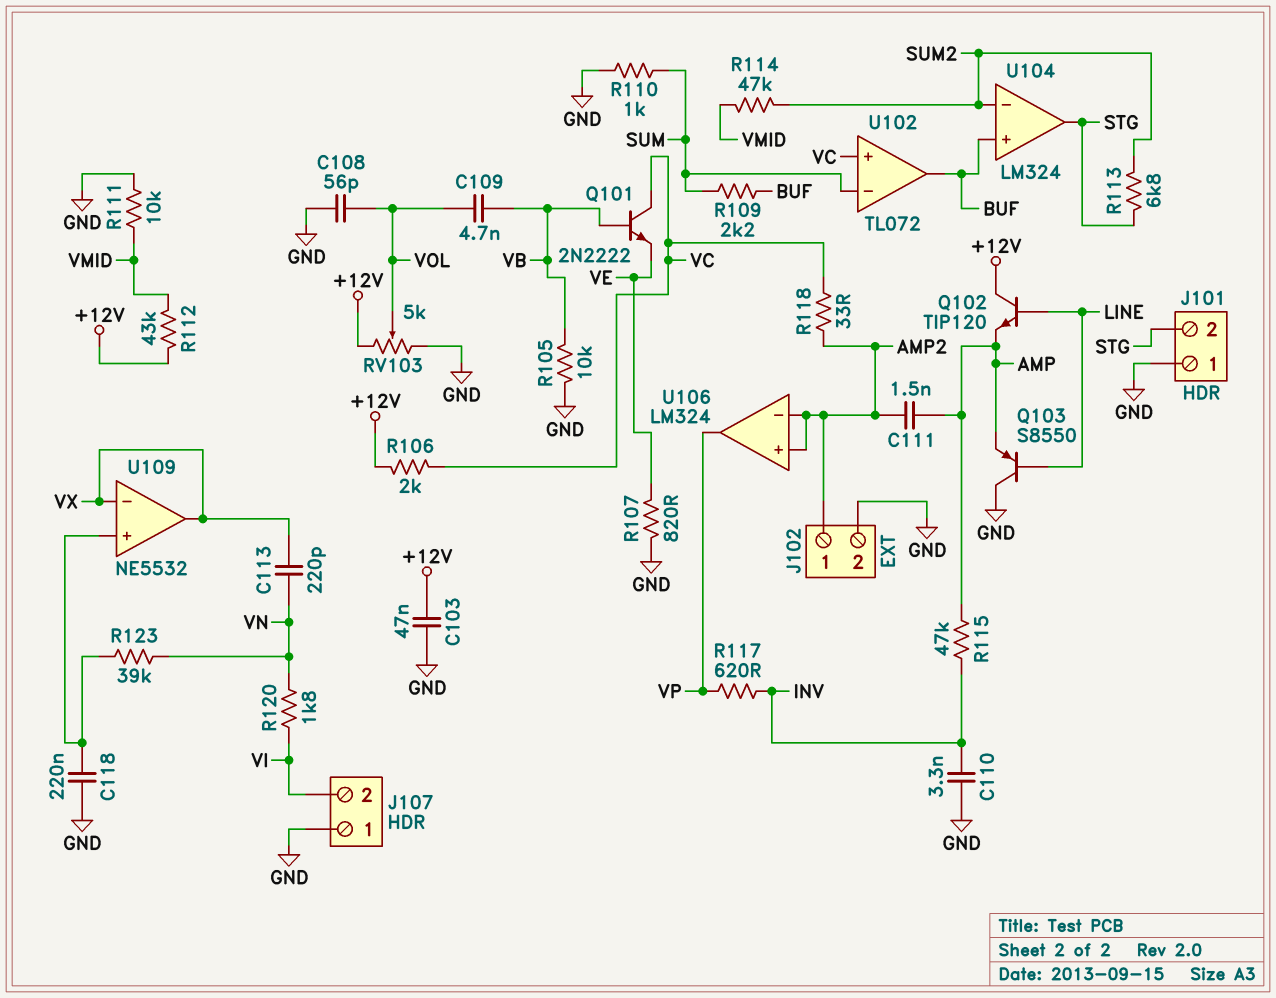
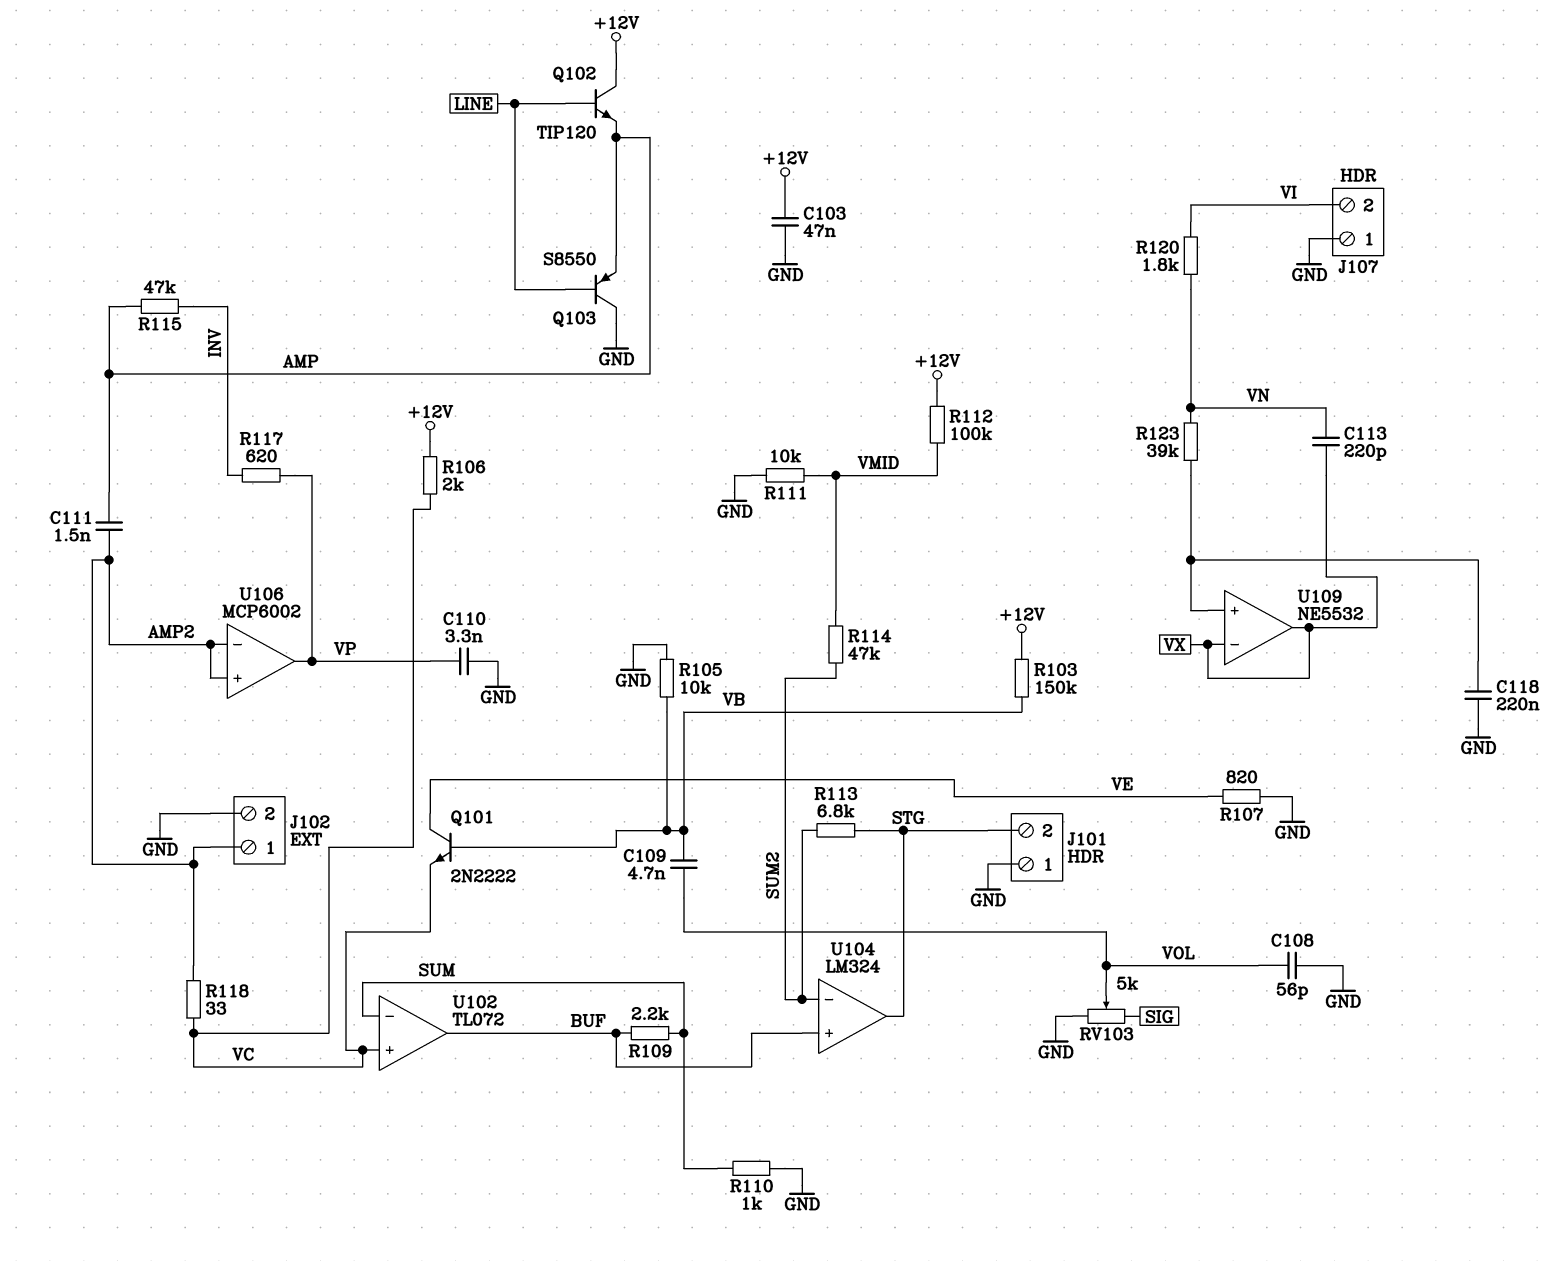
C110: 3.3nF (GND, INV) -> 3.3nF (GND, VP)
Q101: NPN 2N2222 (B VB, C VC, E VE) -> NPN 2N2222 (B VB, C VE, E VC)
R103: none -> 150k (+12V, VB)
R112: 43k (+12V, VMID) -> 100k (+12V, VMID)
RV103: 5k (+12V, GND, wiper VOL) -> 5k (GND, SIG, wiper VOL)
U106: LM324 -> MCP6002

